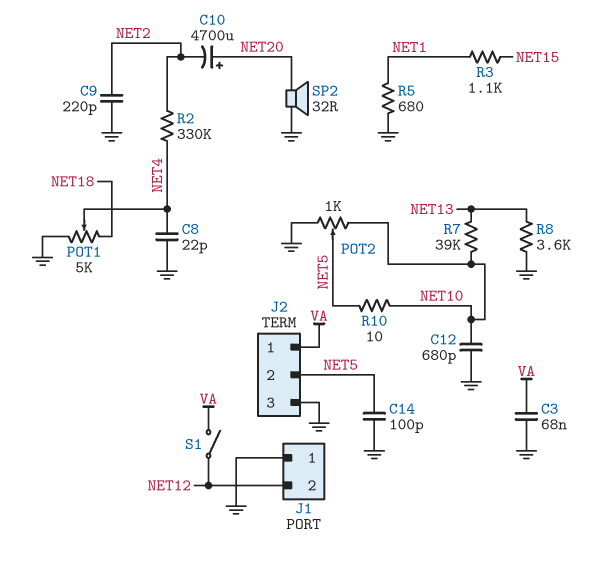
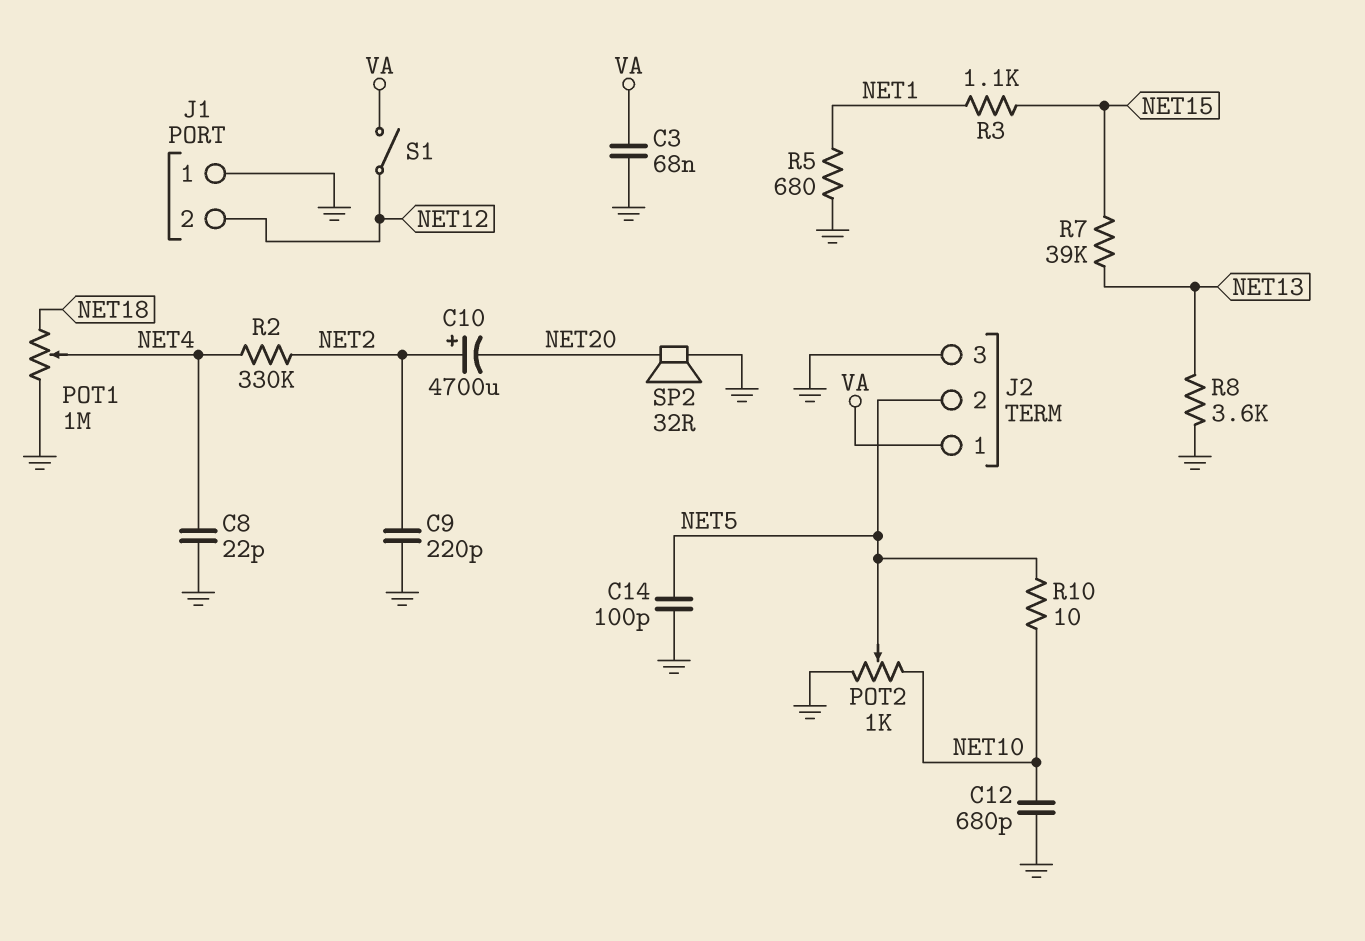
C10: 4700uF (plus NET20, minus NET2) -> 4700uF (plus NET2, minus NET20)
POT1: 5k (GND, NET18, wiper NET4) -> 1M (GND, NET18, wiper NET4)
R7: 39k (NET10, NET13) -> 39k (NET13, NET15)

